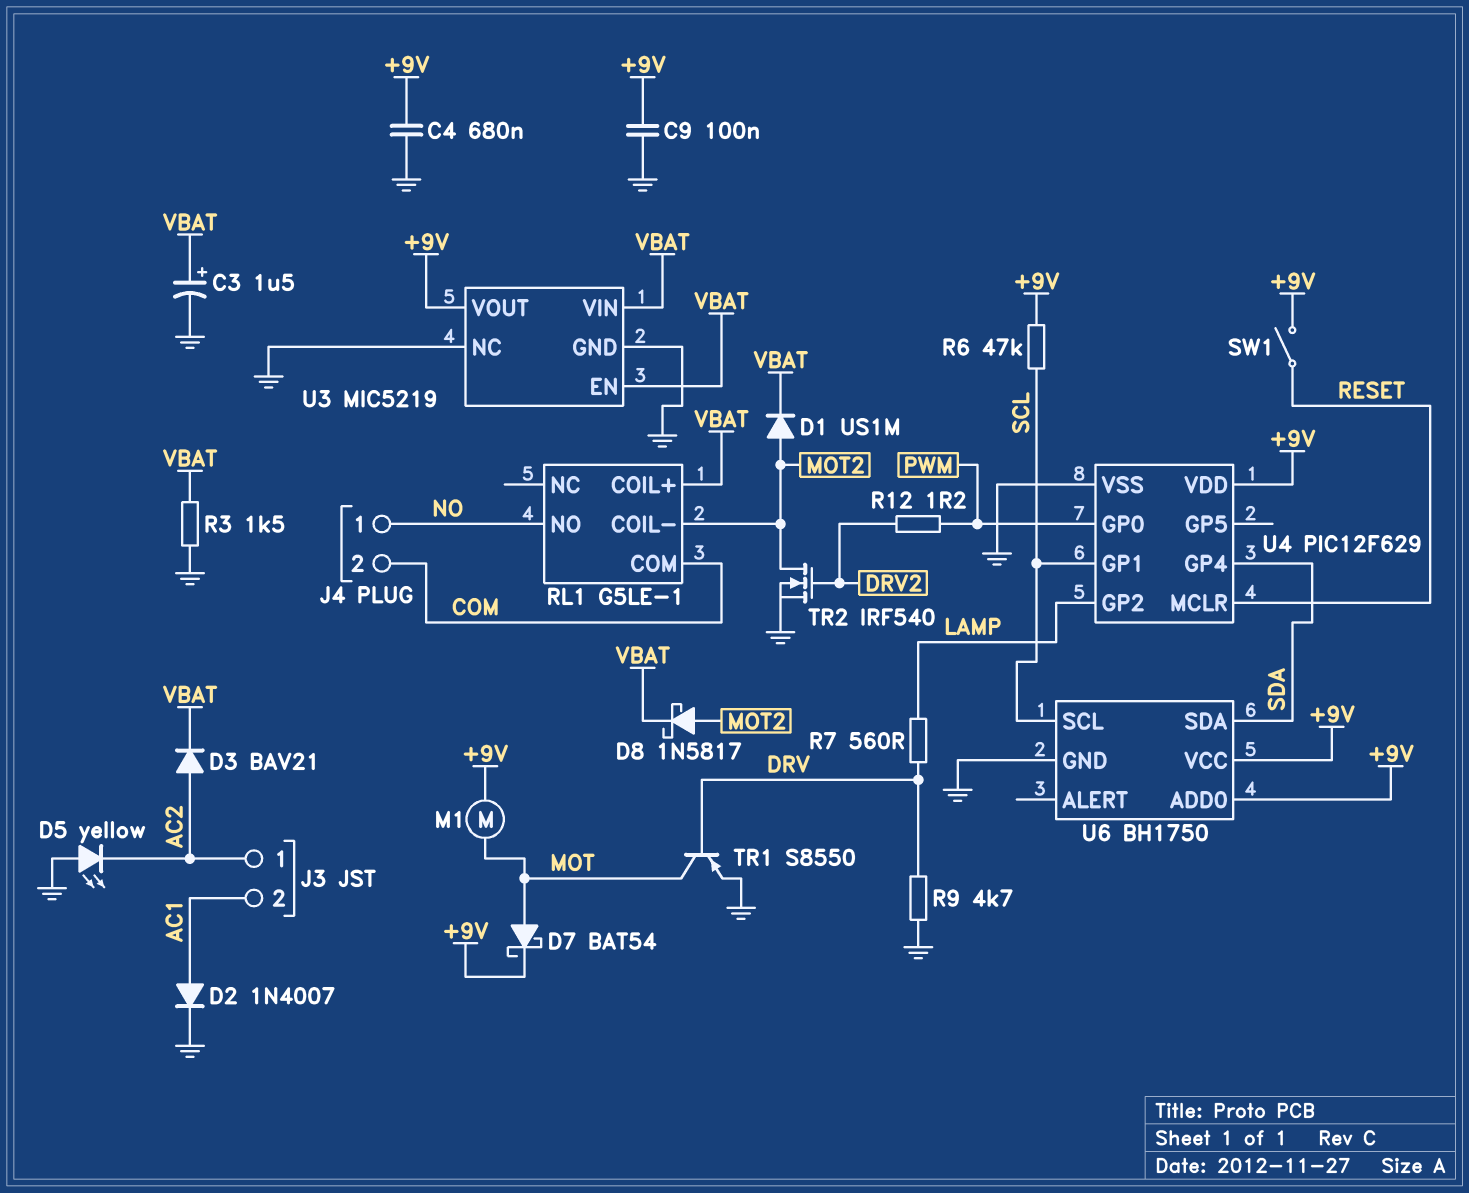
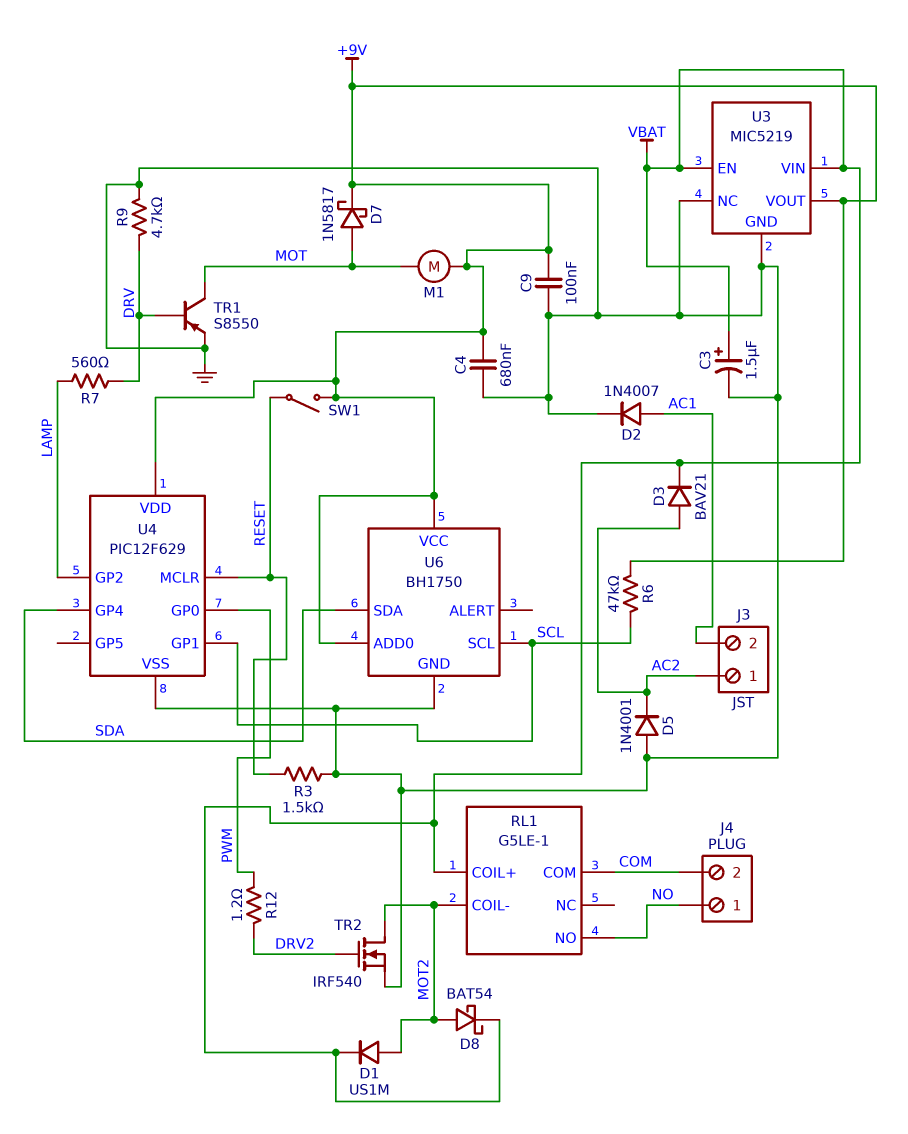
D5: LED yellow (A GND, K AC2) -> diode 1N4001 (A GND, K AC2)
D7: schottky BAT54 (A MOT, K +9V) -> schottky 1N5817 (A MOT, K +9V)
D8: schottky 1N5817 (A MOT2, K VBAT) -> schottky BAT54 (A MOT2, K VBAT)
R3: 1.5k (GND, VBAT) -> 1.5k (GND, RESET)

